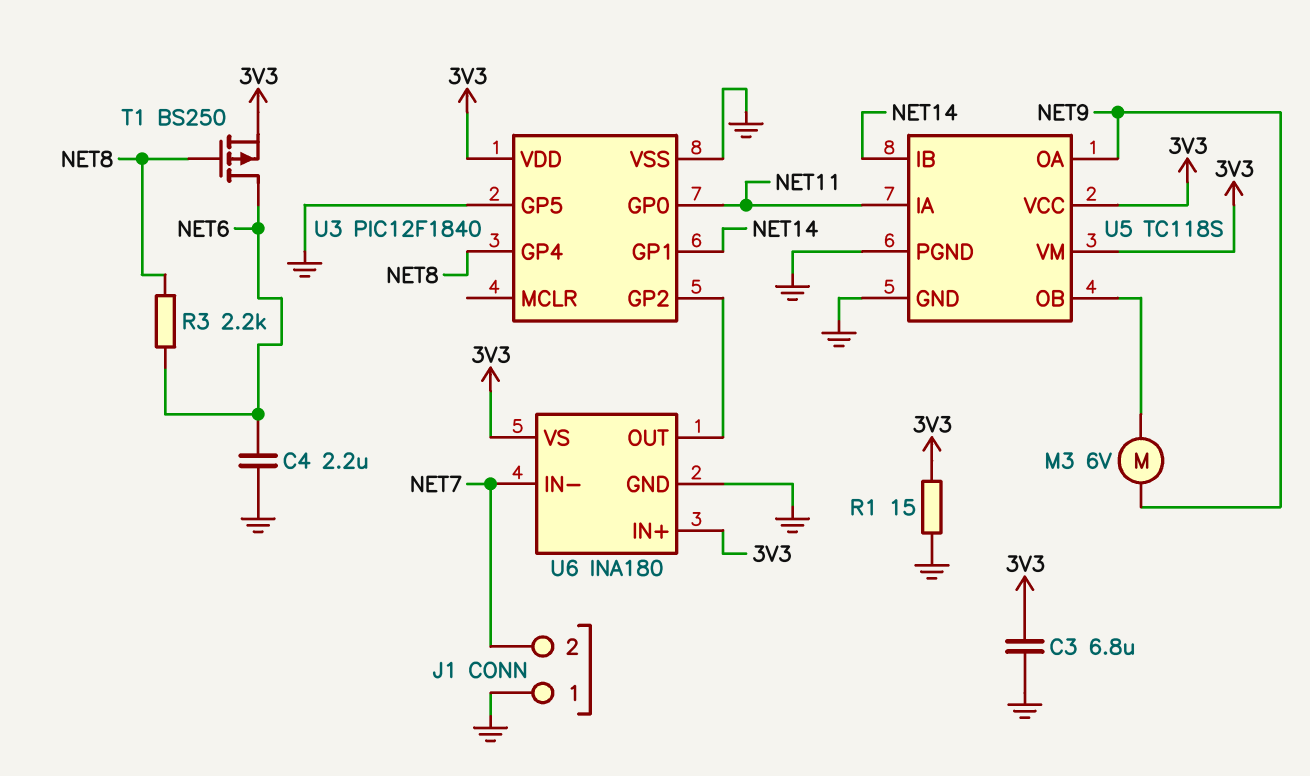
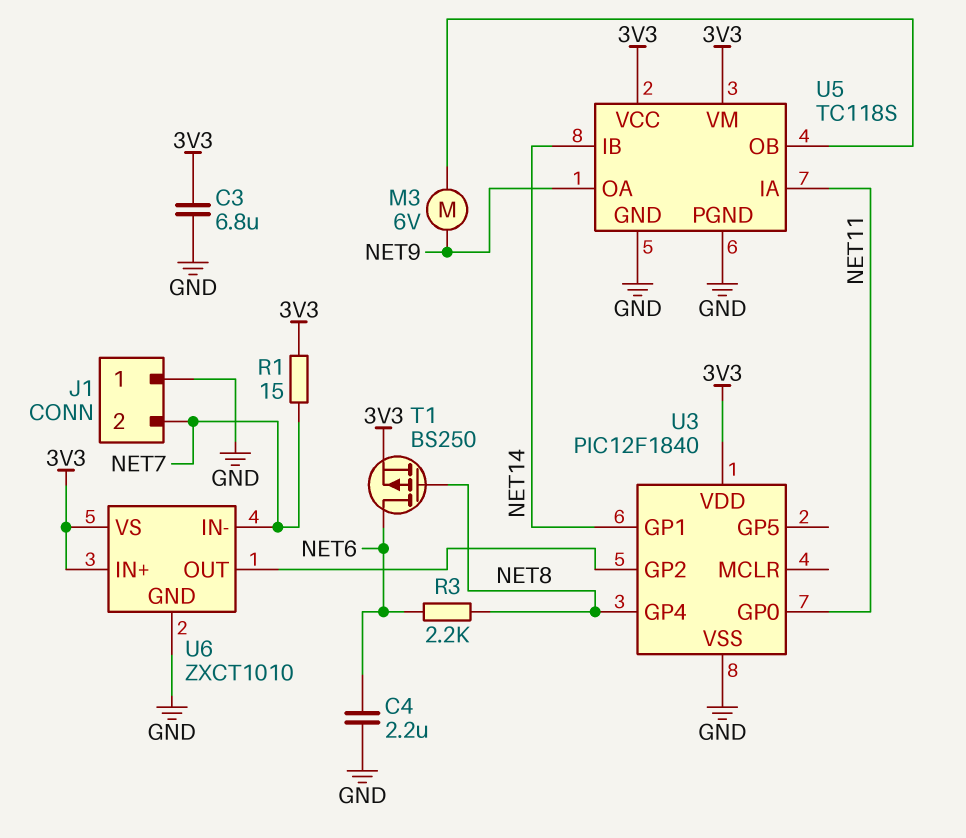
R1: 15 (3V3, GND) -> 15 (3V3, NET7)
U3 pin GP5: GND -> none
U6: INA180 -> ZXCT1010

